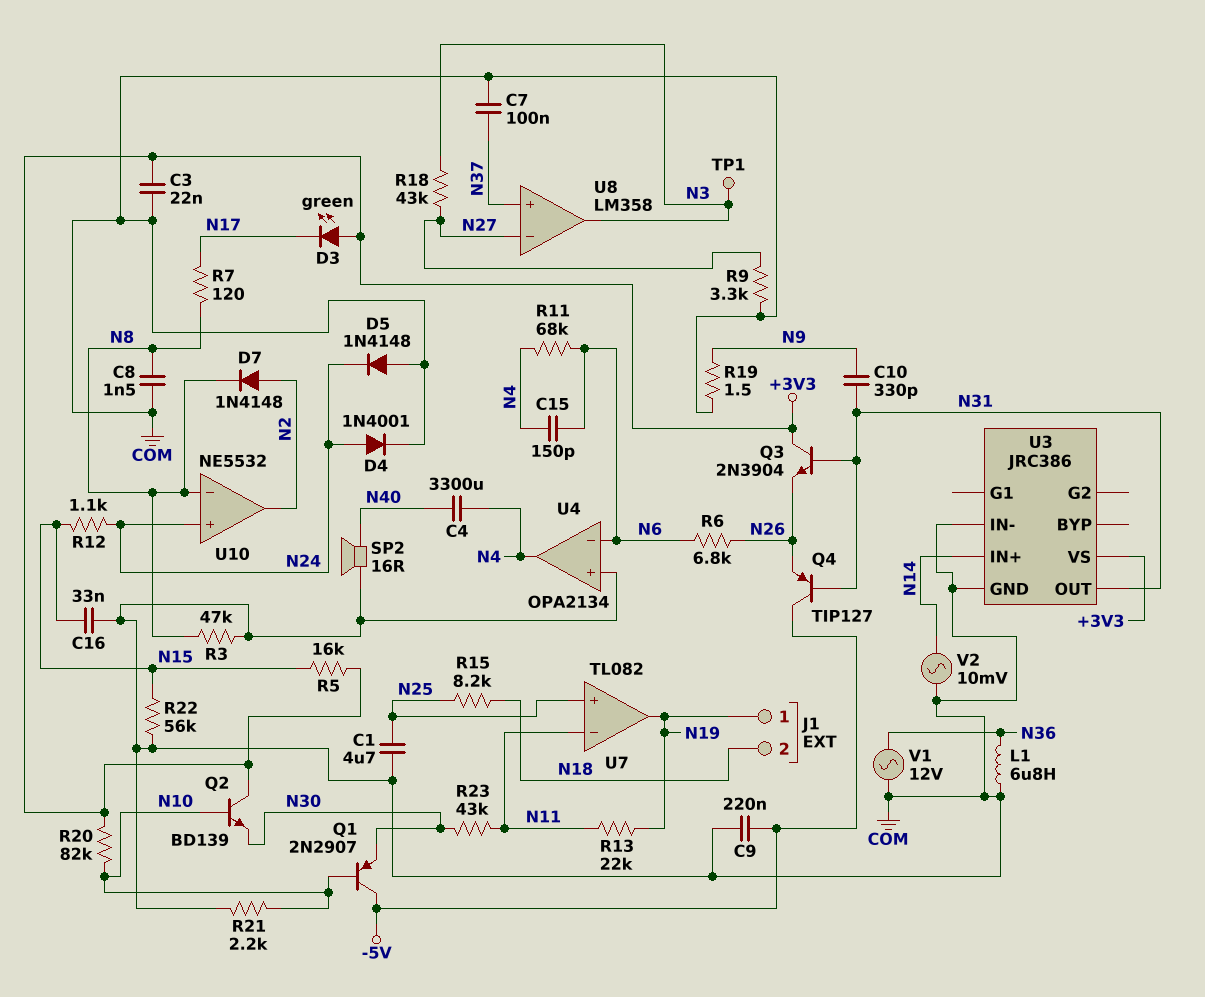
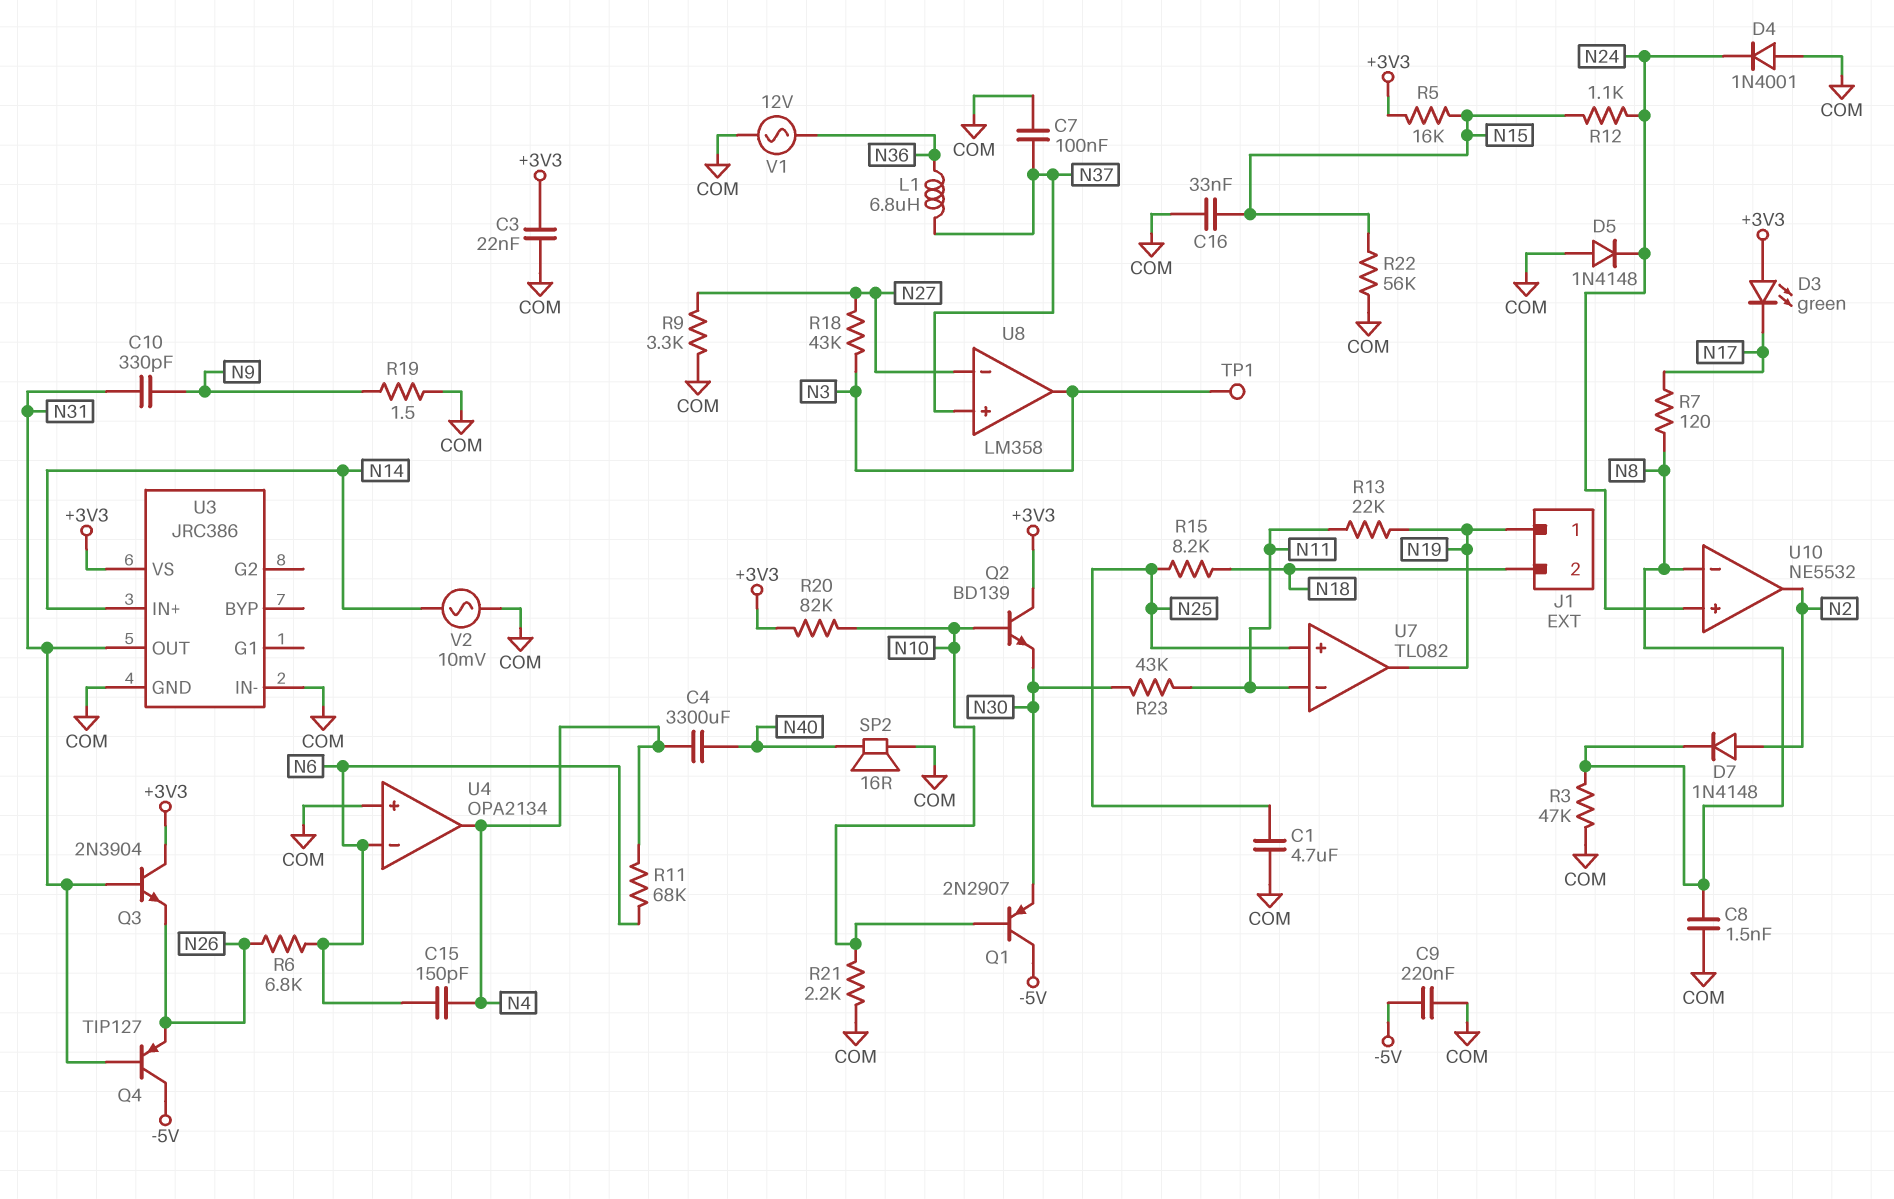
D4: diode 1N4001 (A N24, K COM) -> diode 1N4001 (A COM, K N24)
L1: 6.8uH (COM, N36) -> 6.8uH (N36, N37)

